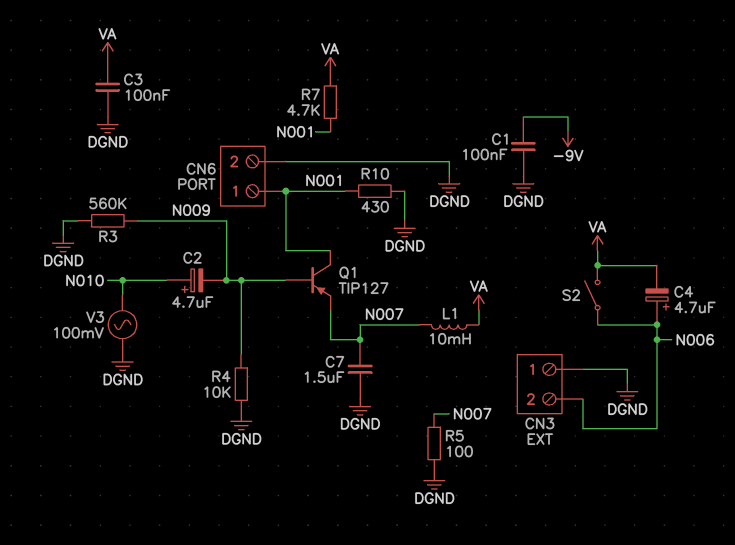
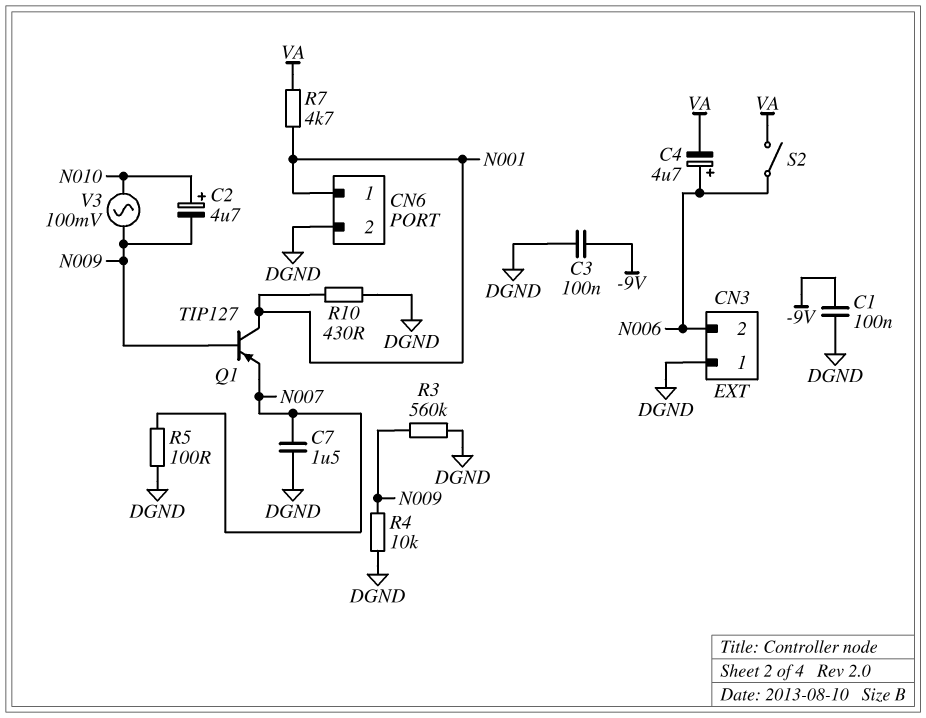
C3: 100nF (DGND, VA) -> 100nF (-9V, DGND)
L1: 10mH (N007, VA) -> none
V3: AC 100mV (DGND, N010) -> AC 100mV (N009, N010)

